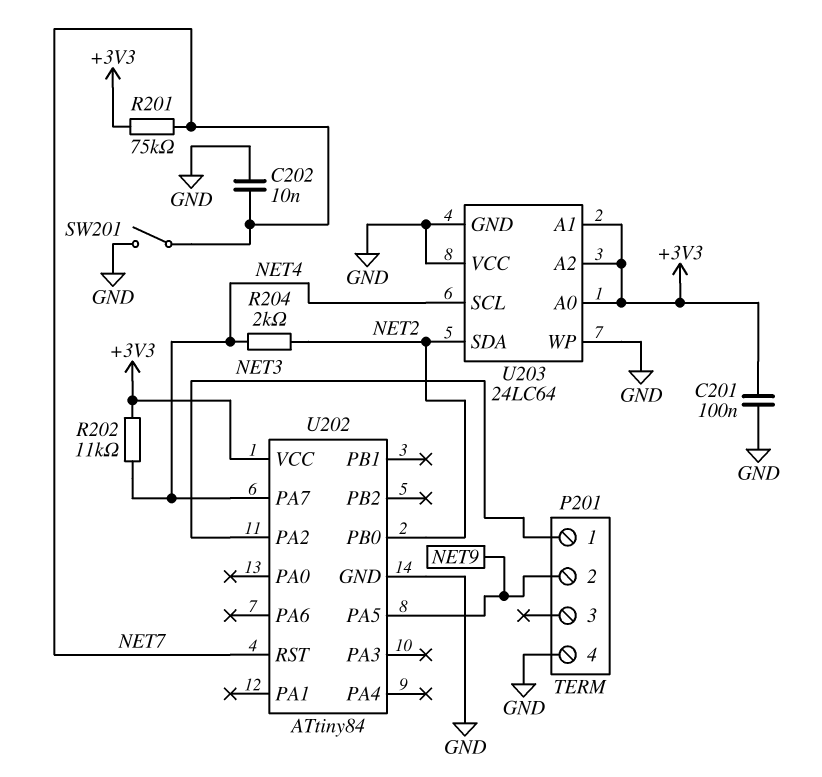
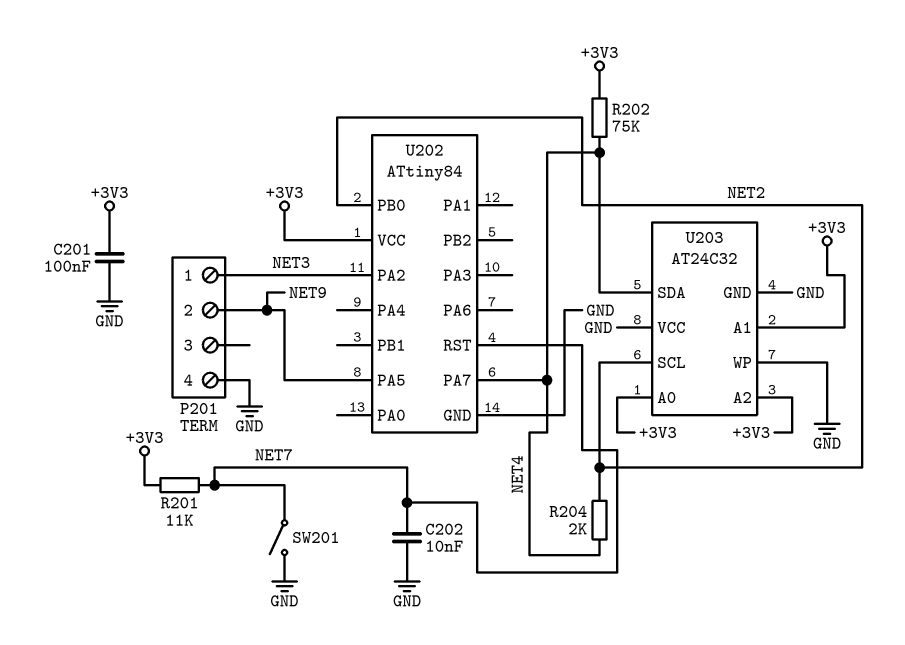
R201: 75k (+3V3, NET7) -> 11k (+3V3, NET7)
R202: 11k (+3V3, NET4) -> 75k (+3V3, NET4)
U203: 24LC64 -> AT24C32
U203 pin SCL: NET4 -> NET2
U203 pin SDA: NET2 -> NET4

